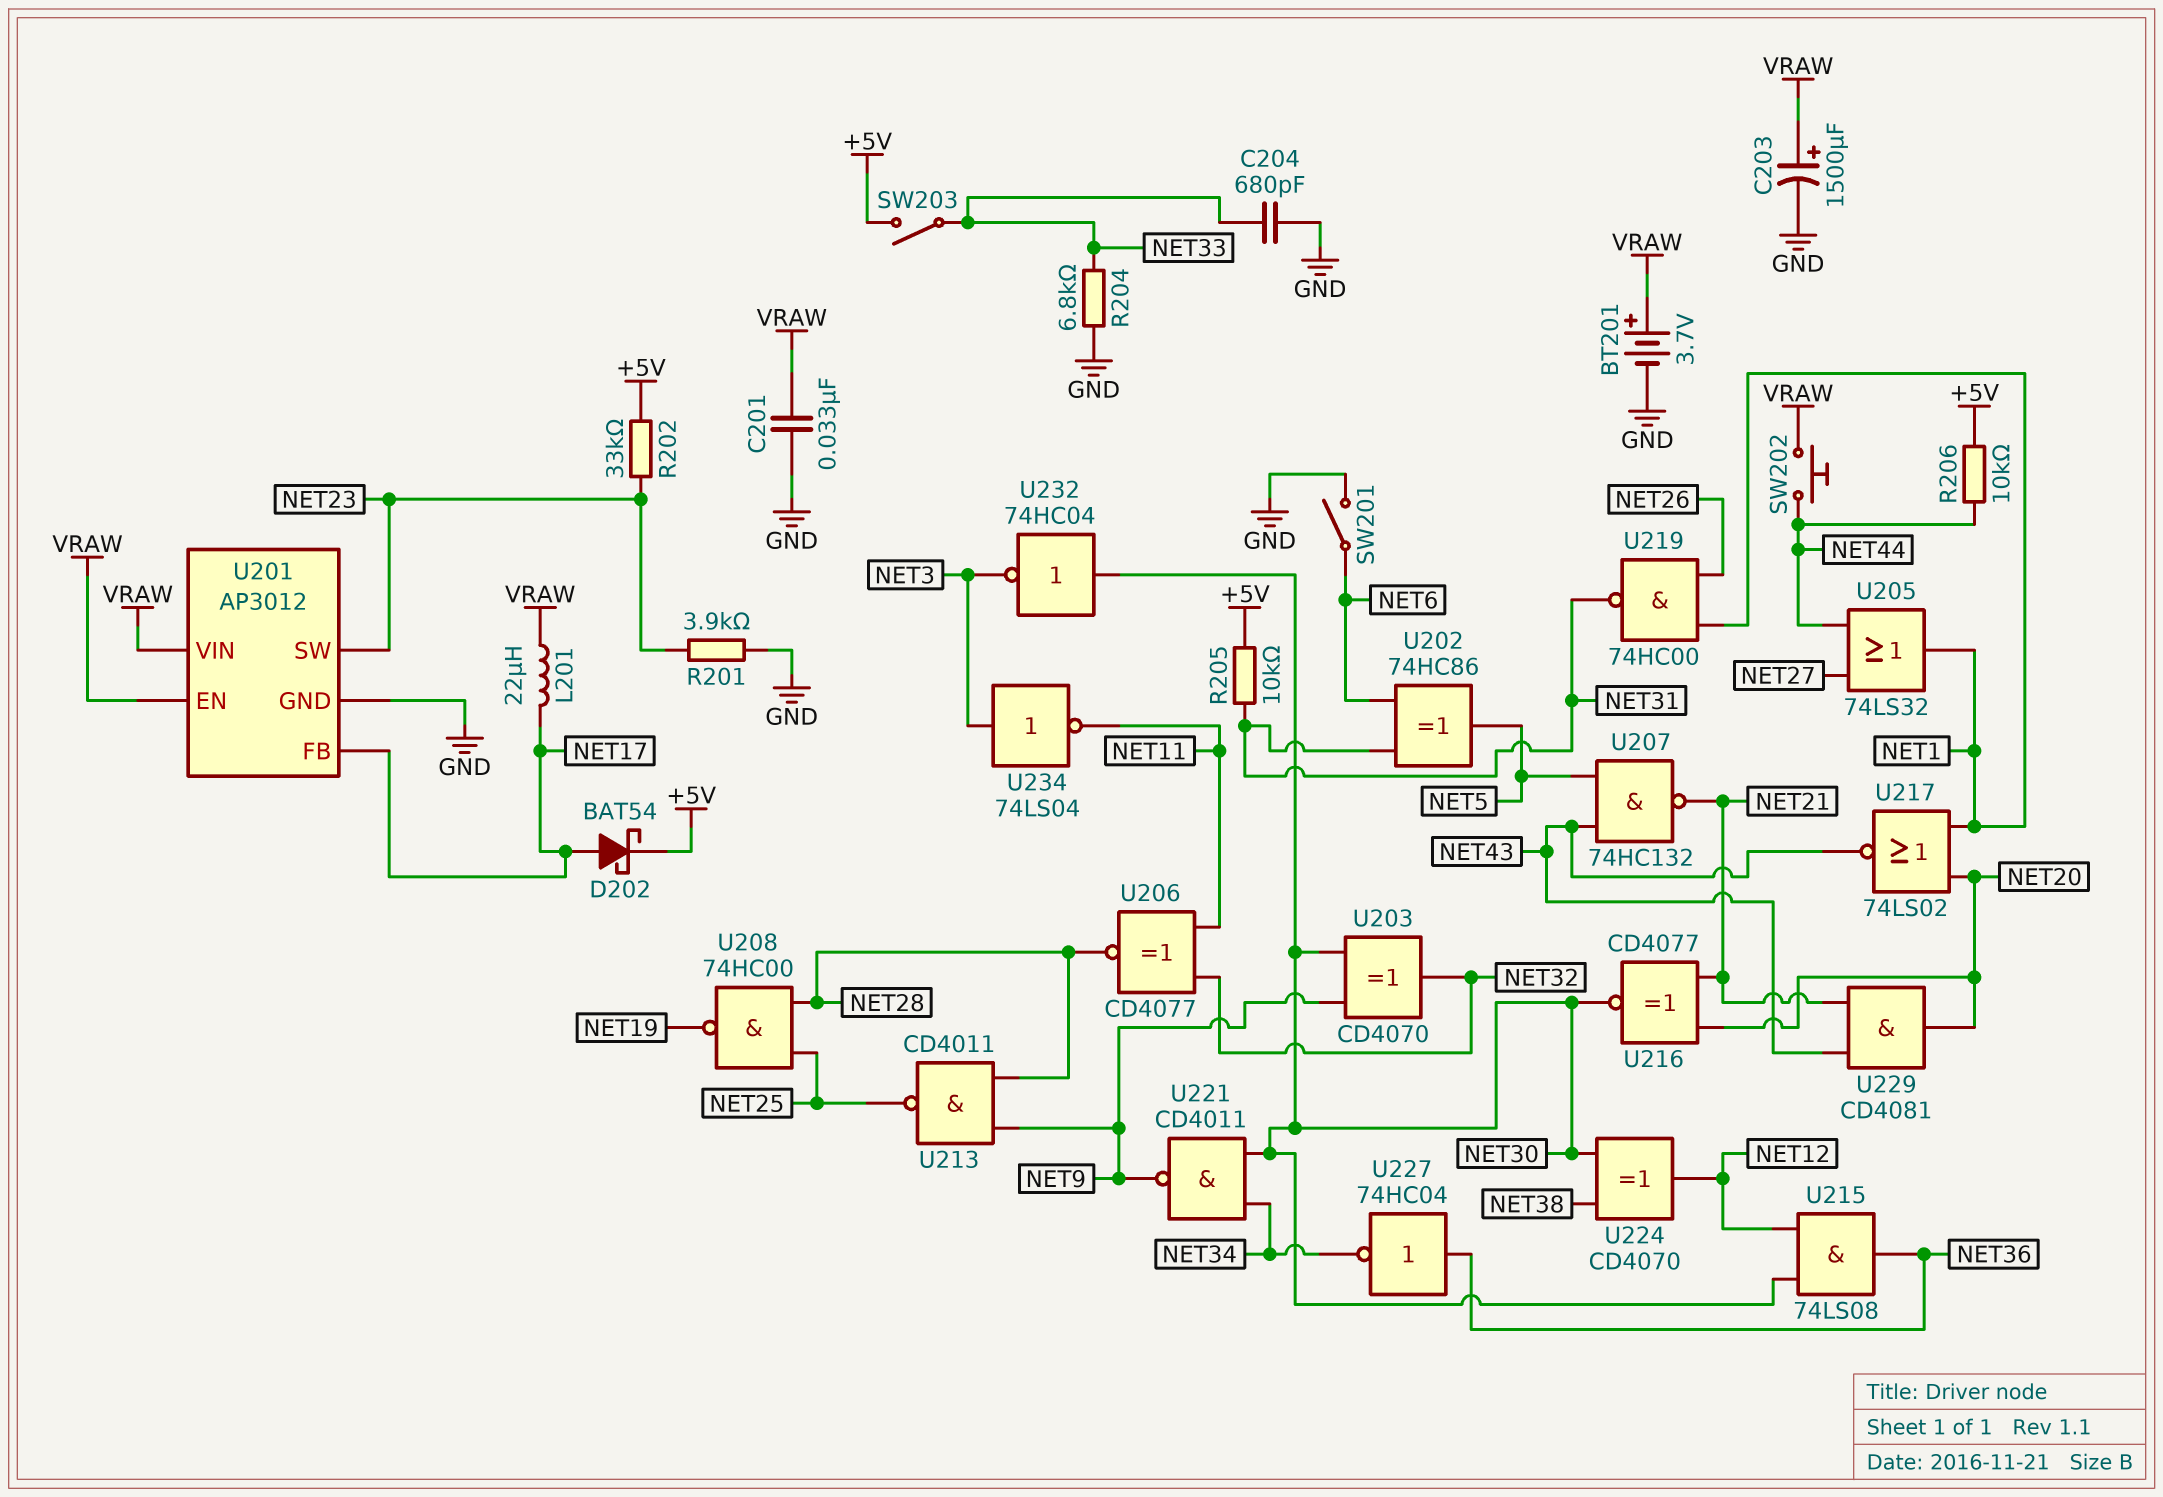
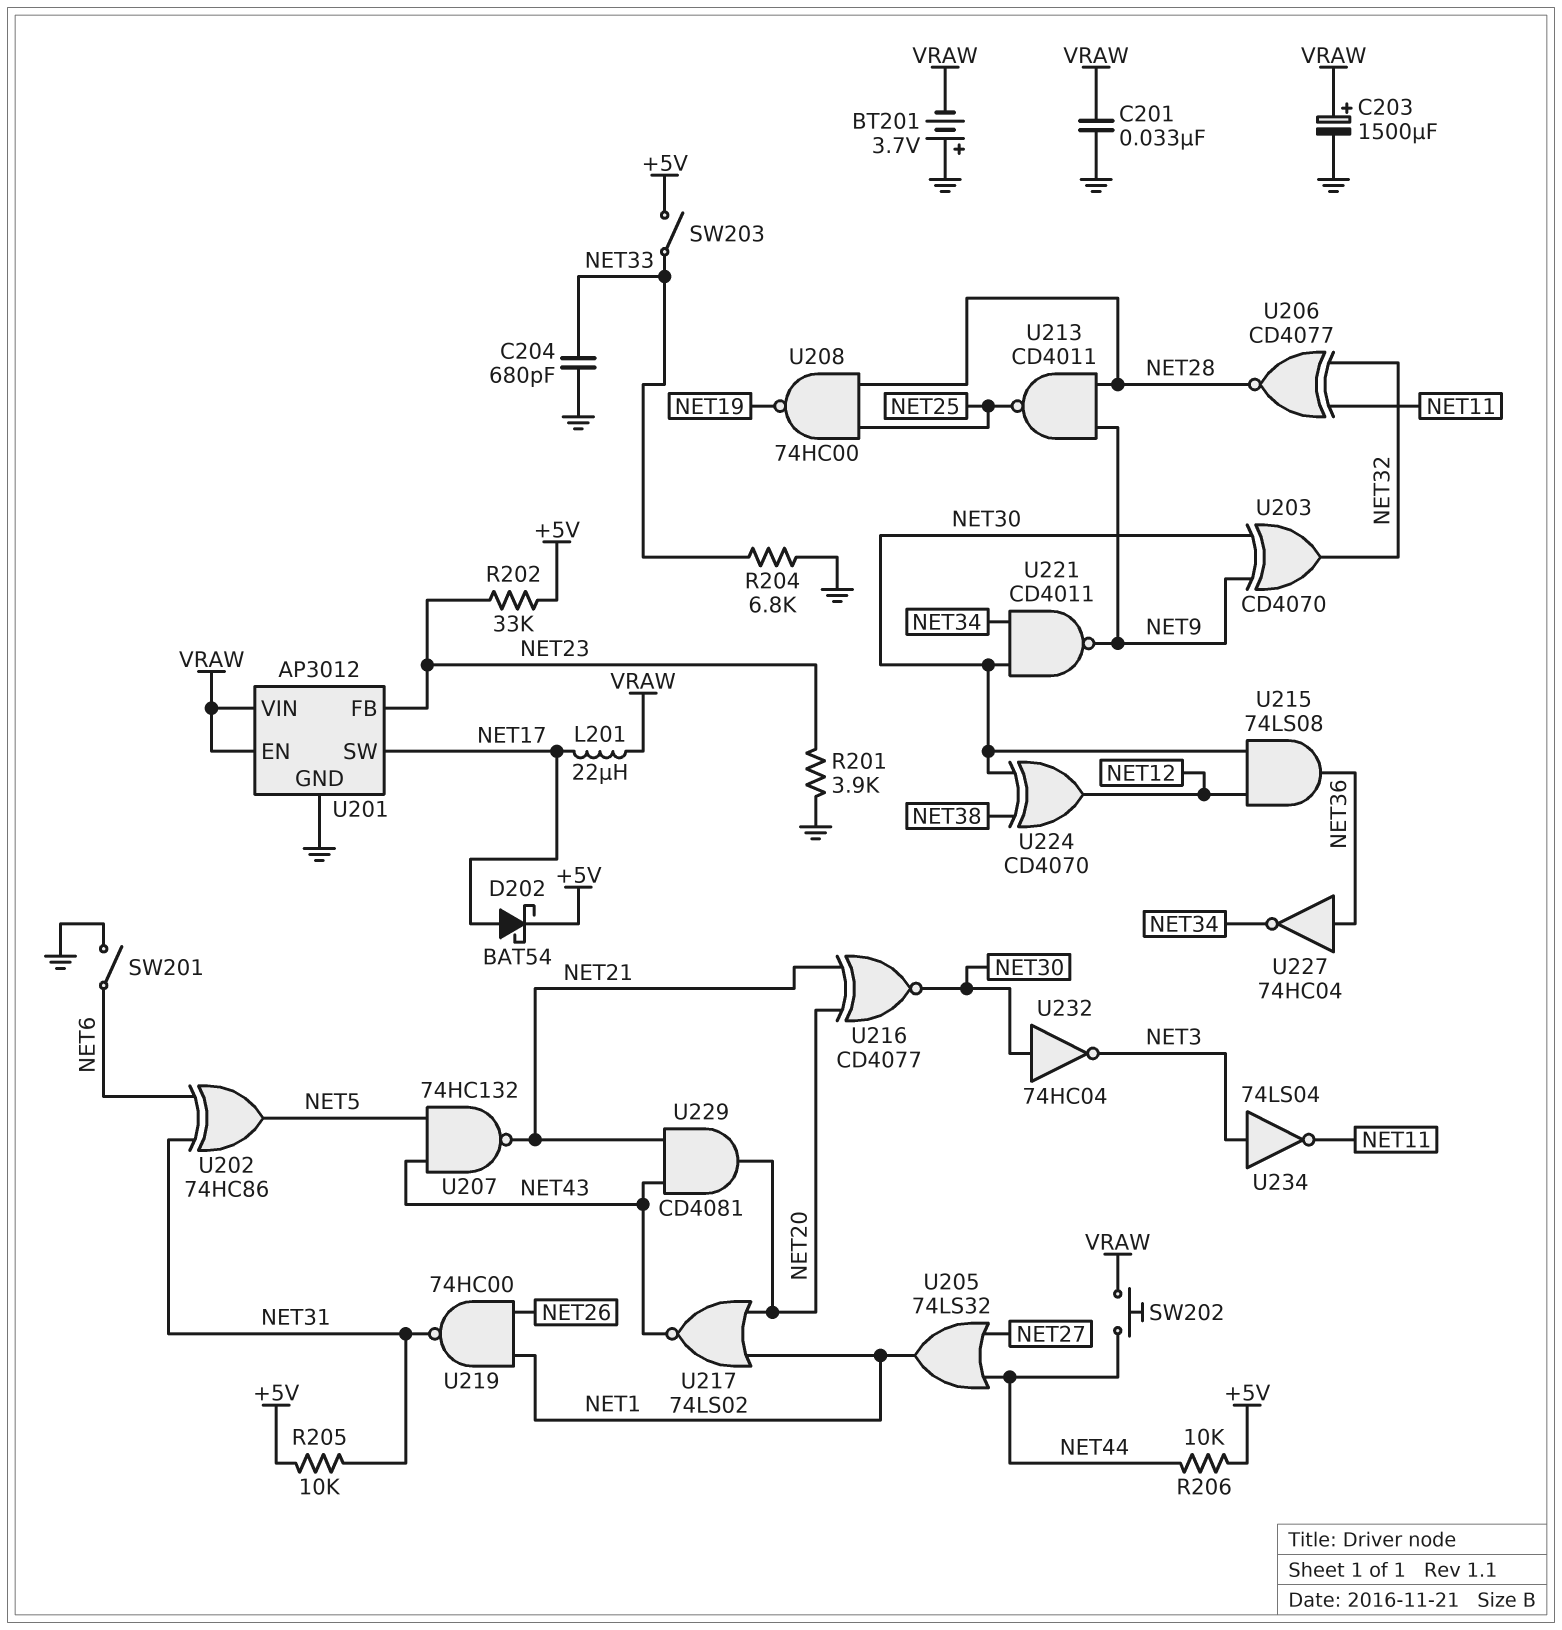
BT201: 3.7V (plus VRAW, minus GND) -> 3.7V (plus GND, minus VRAW)
U201 pin FB: NET17 -> NET23
U201 pin SW: NET23 -> NET17

